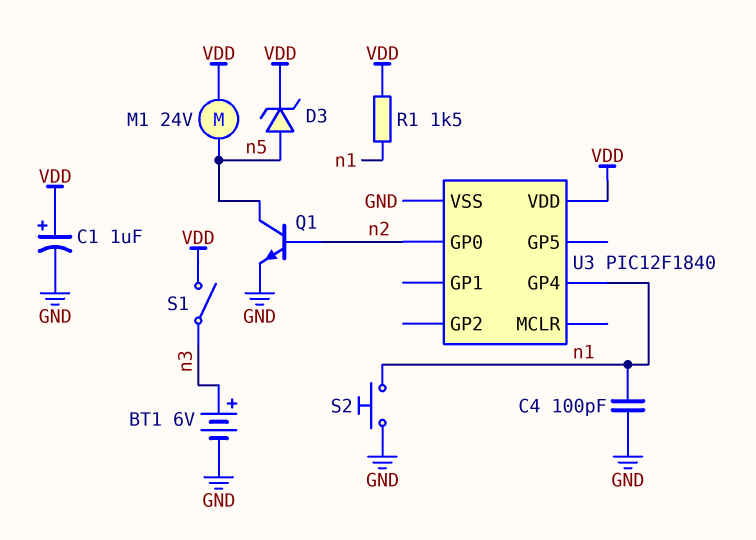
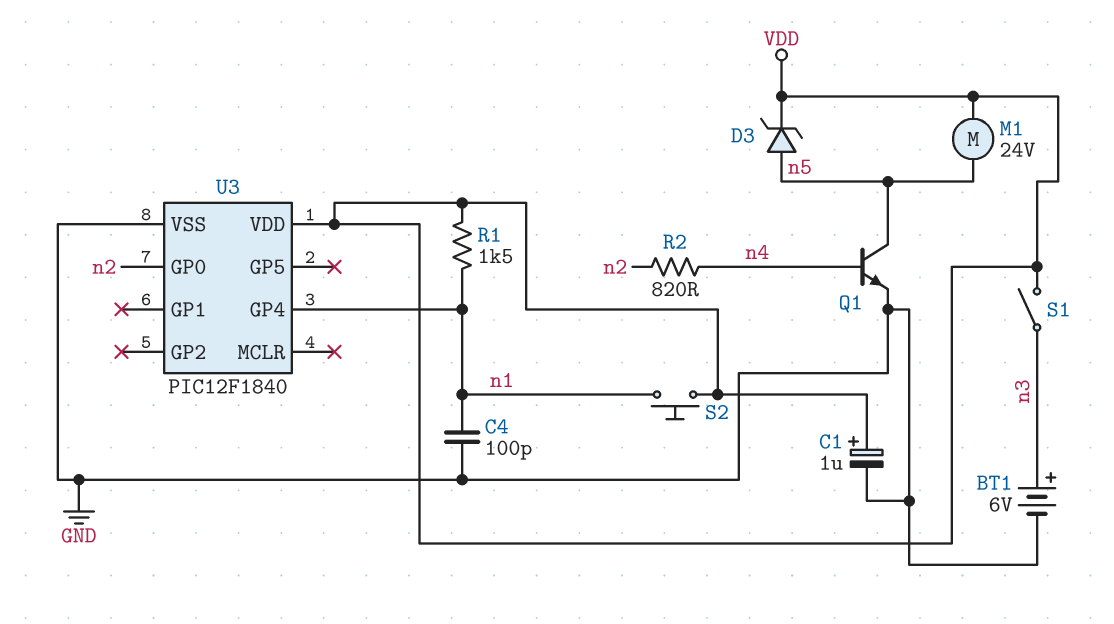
Q1: NPN (B n2, C n5, E GND) -> NPN (B n4, C n5, E GND)
R2: none -> 820 (n2, n4)
S2: button (GND, n1) -> button (VDD, n1)

